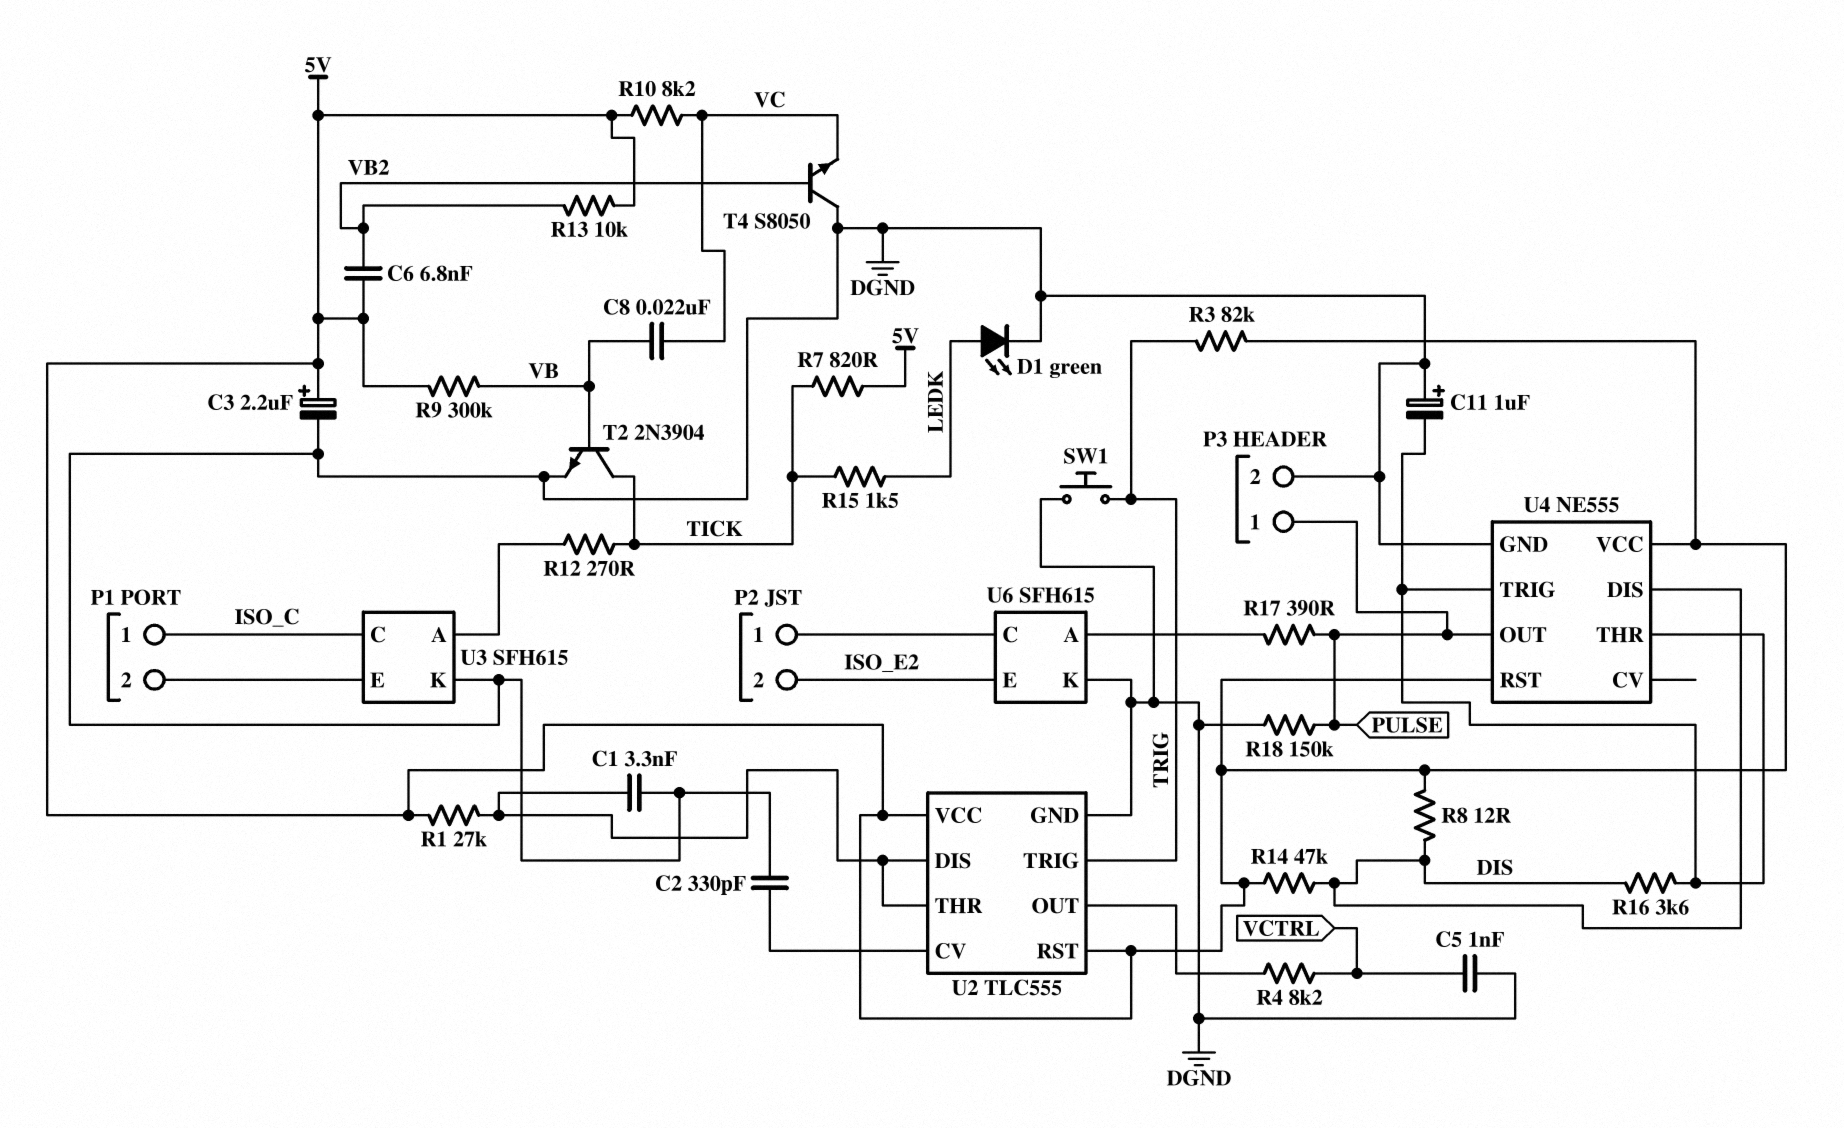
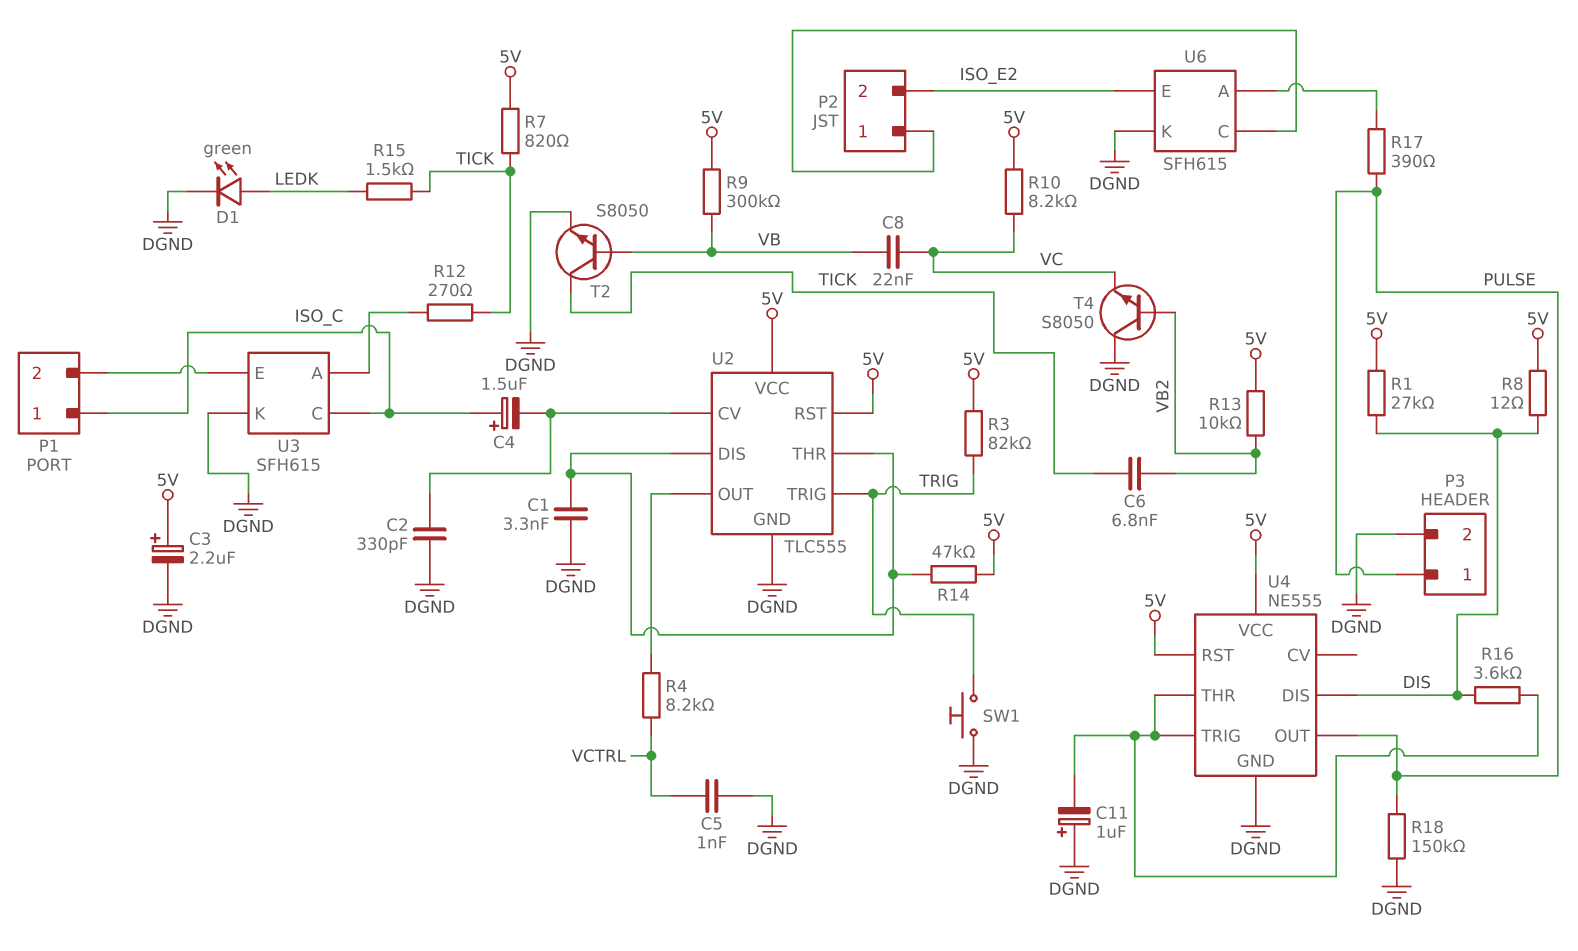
C4: none -> 1.5uF (plus ISO_C, minus U2/CV)
C6: 6.8nF (5V, VB2) -> 6.8nF (TICK, VB2)
R1: 27k (5V, U2/DIS) -> 27k (5V, DIS)
R14: 47k (5V, DIS) -> 47k (5V, U2/DIS)
T2: NPN 2N3904 (B VB, C TICK, E DGND) -> NPN S8050 (B VB, C TICK, E DGND)

